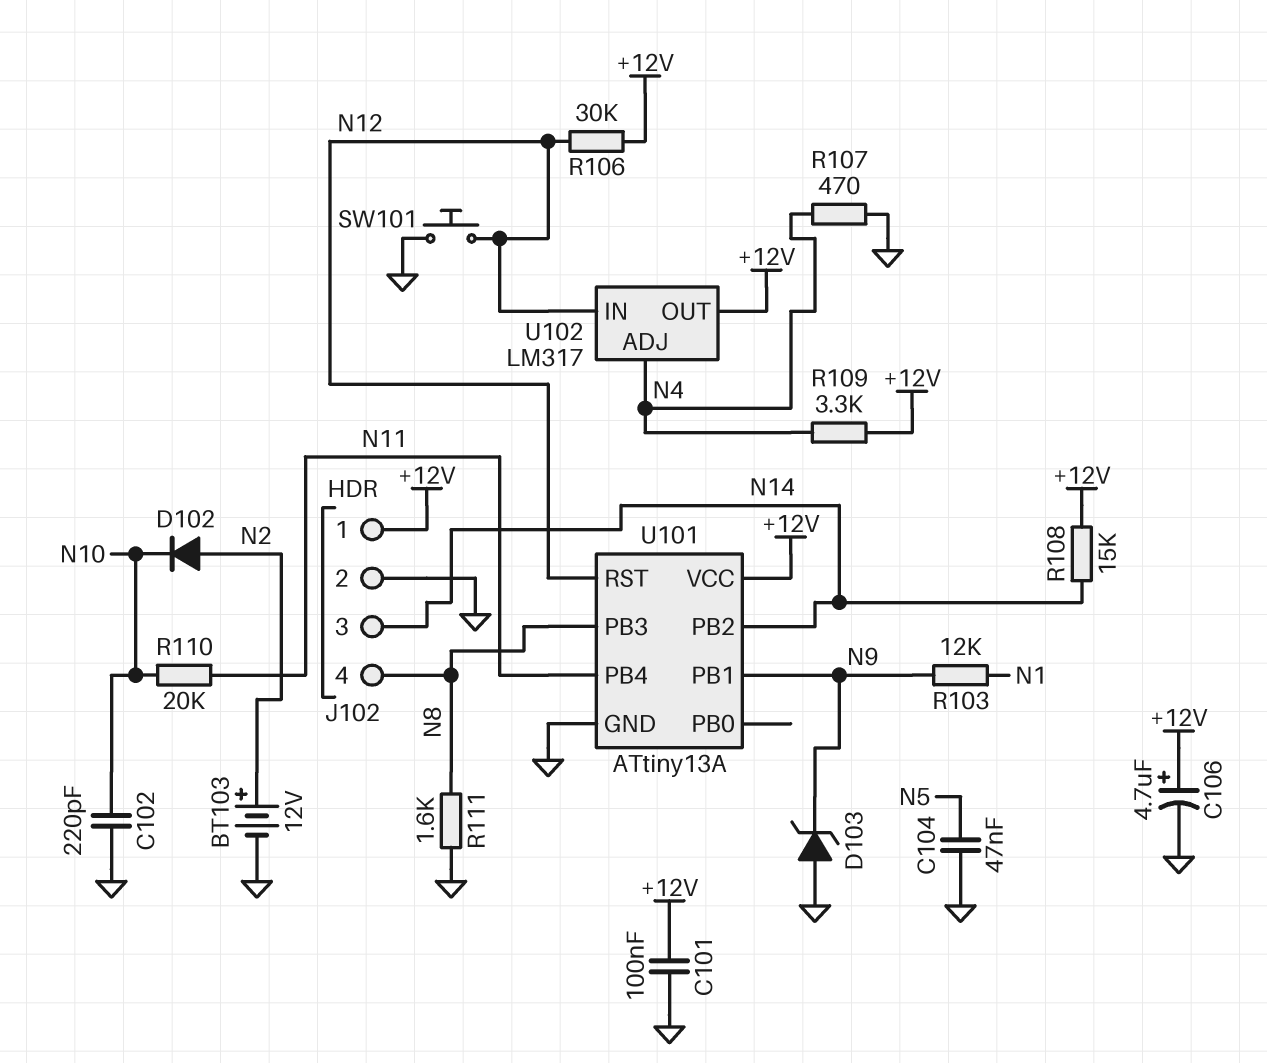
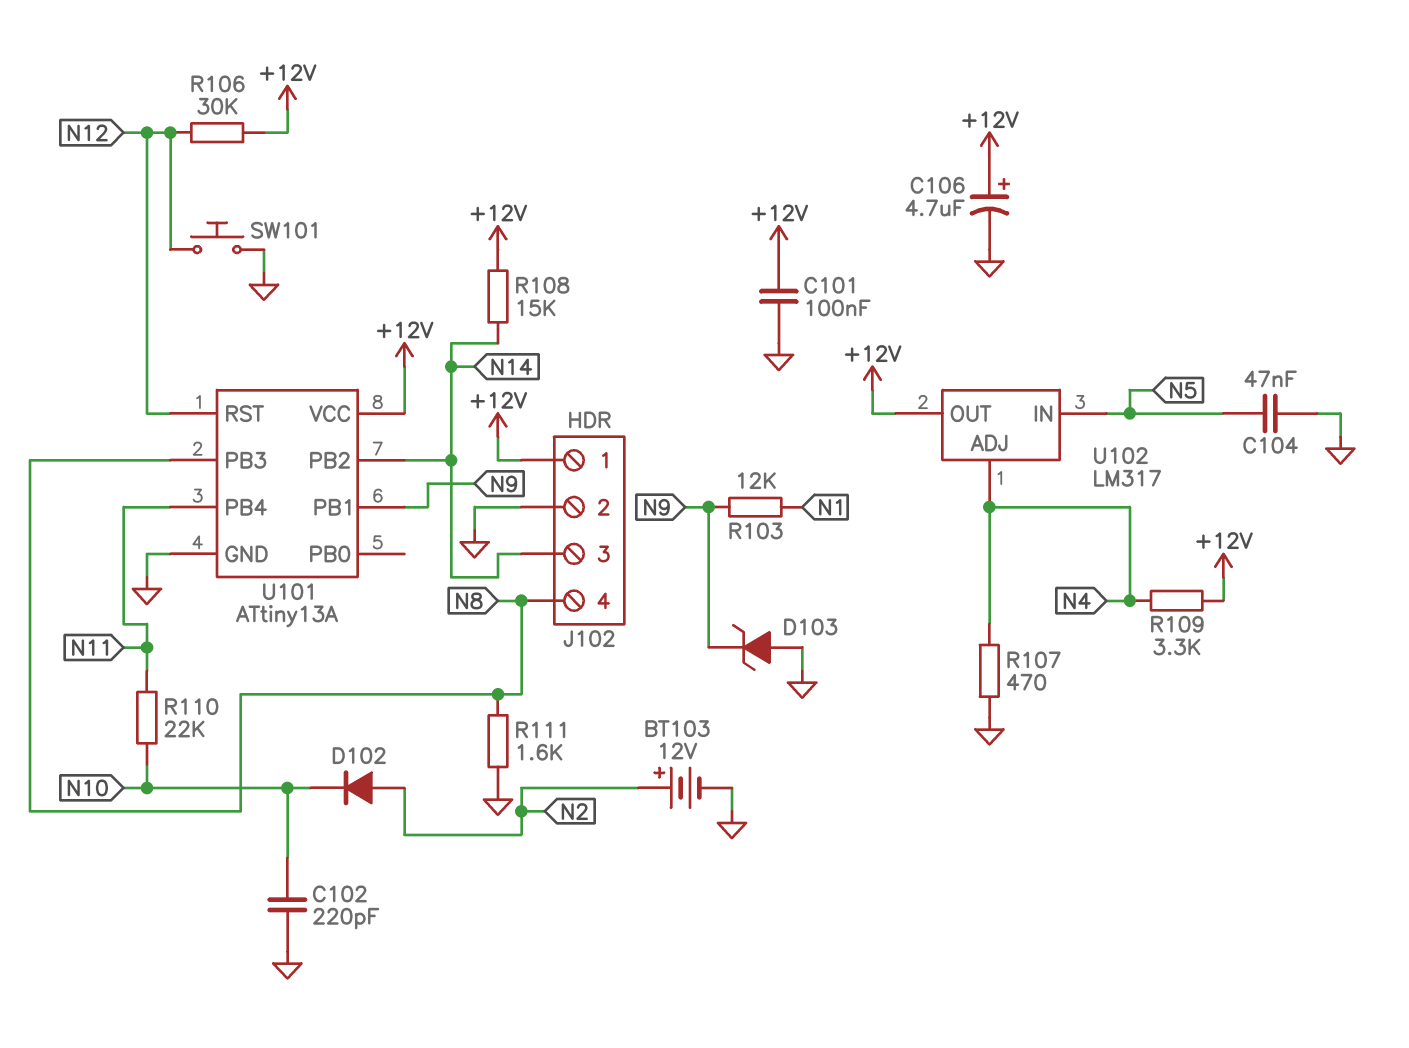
R110: 20k (N10, N11) -> 22k (N10, N11)
U102 pin IN: N12 -> N5

